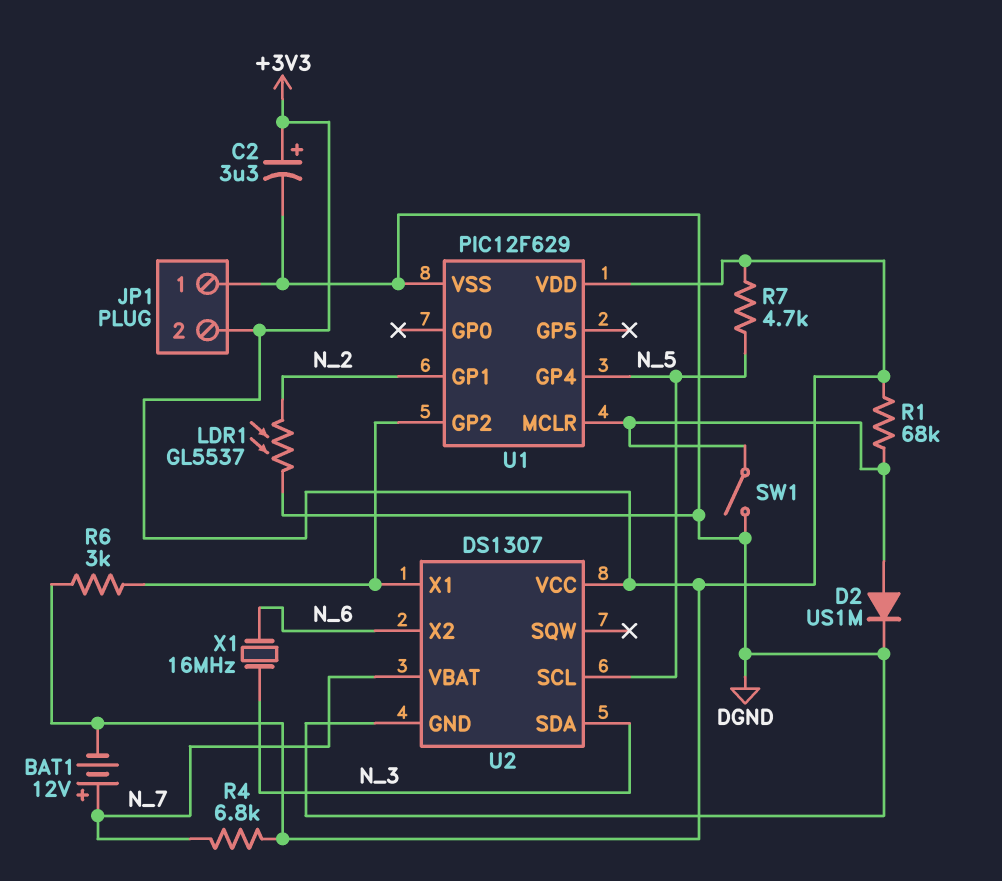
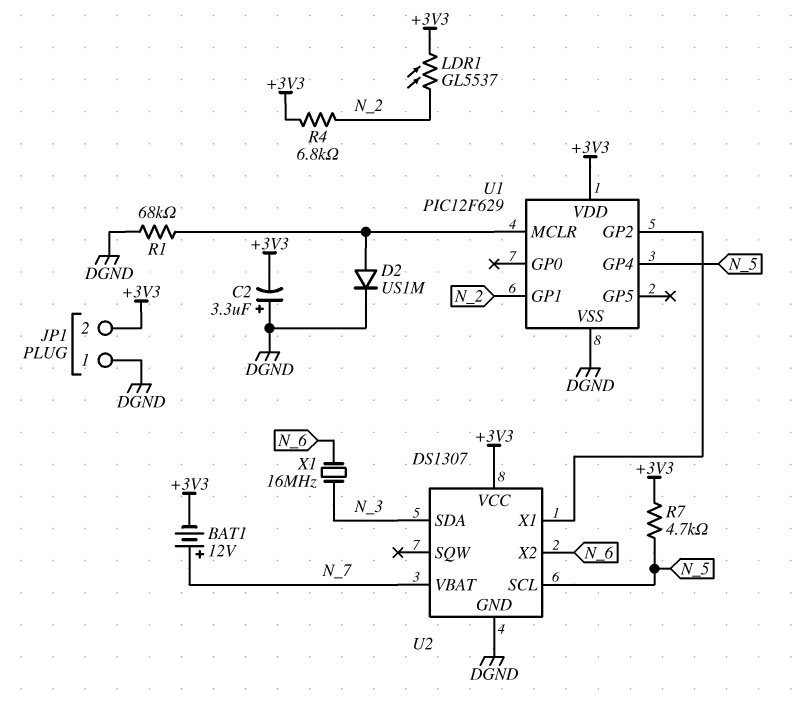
C2: 3.3uF (plus +3V3, minus DGND) -> 3.3uF (plus DGND, minus +3V3)
LDR1: GL5537 (DGND, N_2) -> GL5537 (+3V3, N_2)
R1: 68k (+3V3, U1/MCLR) -> 68k (DGND, U1/MCLR)
R4: 6.8k (+3V3, N_7) -> 6.8k (+3V3, N_2)
R6: 3k (+3V3, U1/GP2) -> none
SW1: switch (DGND, U1/MCLR) -> none

